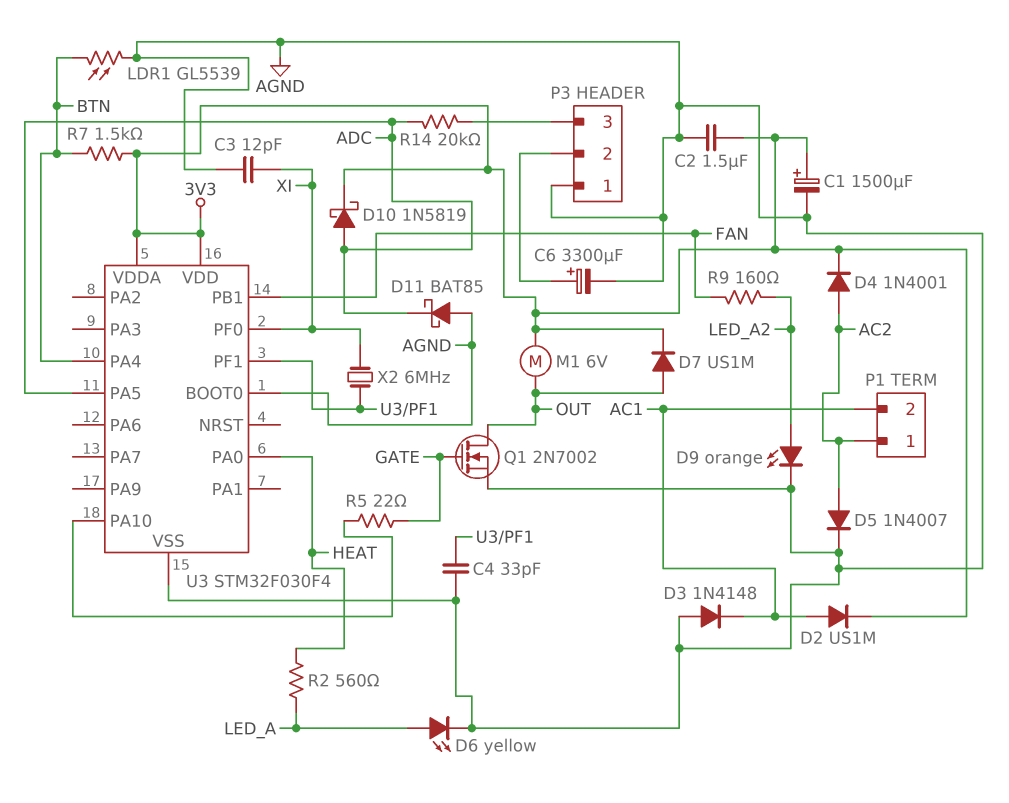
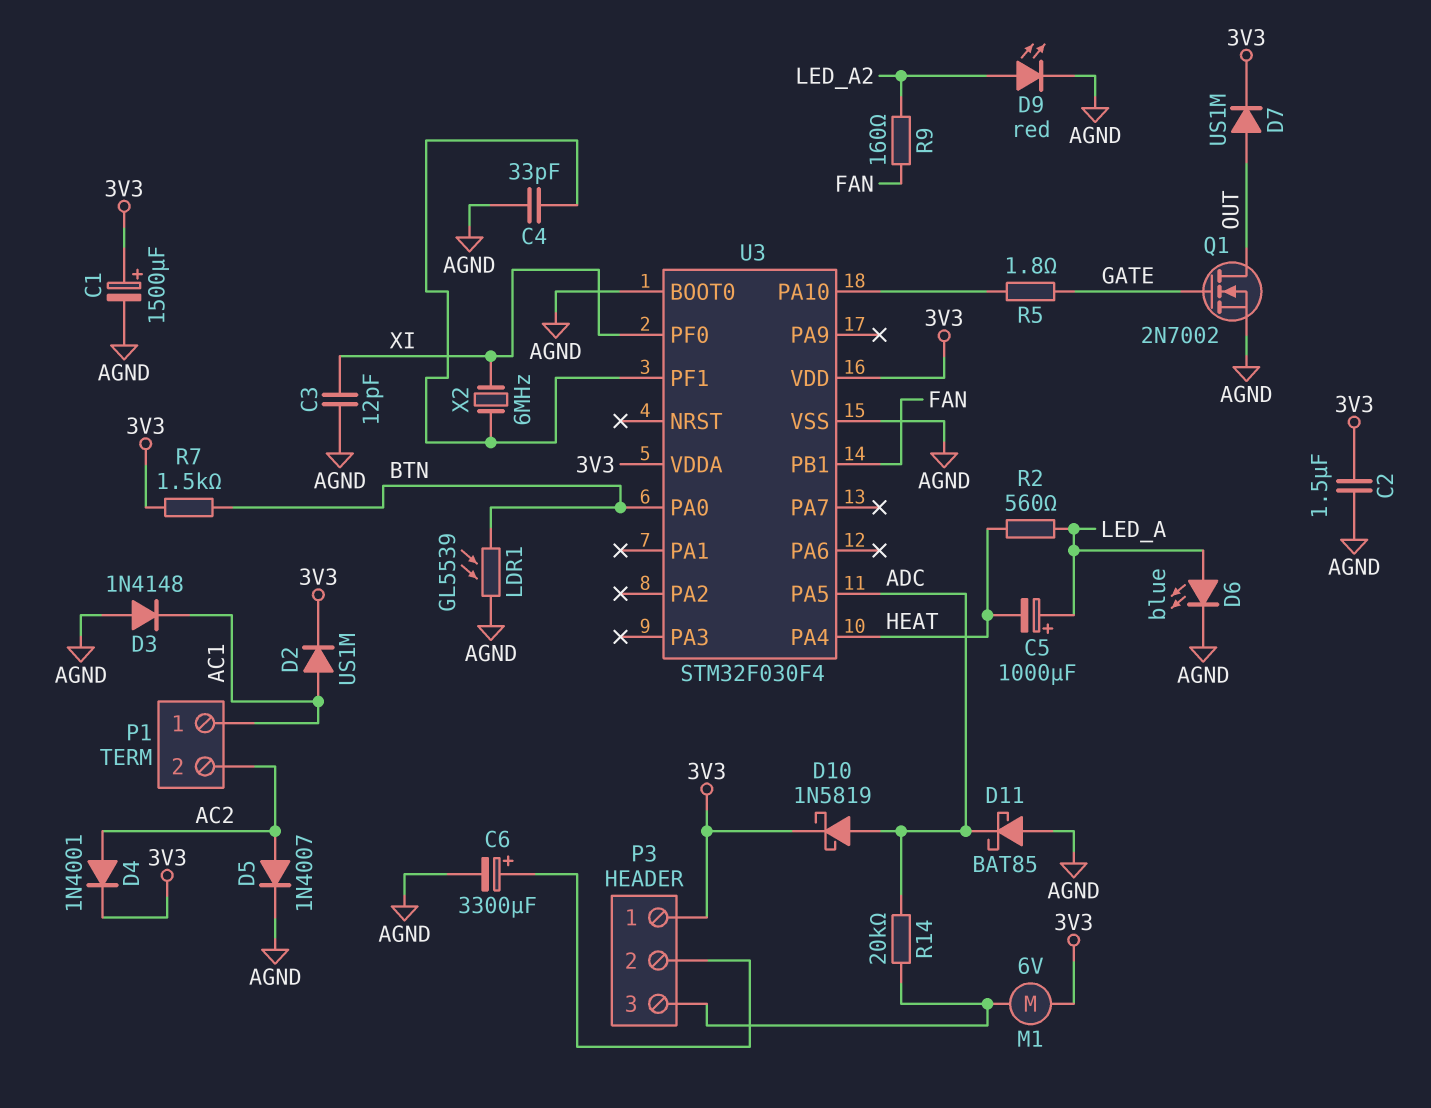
C5: none -> 1000uF (plus LED_A, minus HEAT)
D6: LED yellow (A LED_A, K AGND) -> LED blue (A LED_A, K AGND)
D9: LED orange (A LED_A2, K AGND) -> LED red (A LED_A2, K AGND)
M1: motor 6V (3V3, OUT) -> motor 6V (3V3, P3/3)
P1 pin 1: AC2 -> AC1
P1 pin 2: AC1 -> AC2
P3 pin 1: AGND -> 3V3
R5: 22 (GATE, U3/PA10) -> 1.8 (GATE, U3/PA10)
U3 pin PA0: HEAT -> BTN
U3 pin PA4: BTN -> HEAT

